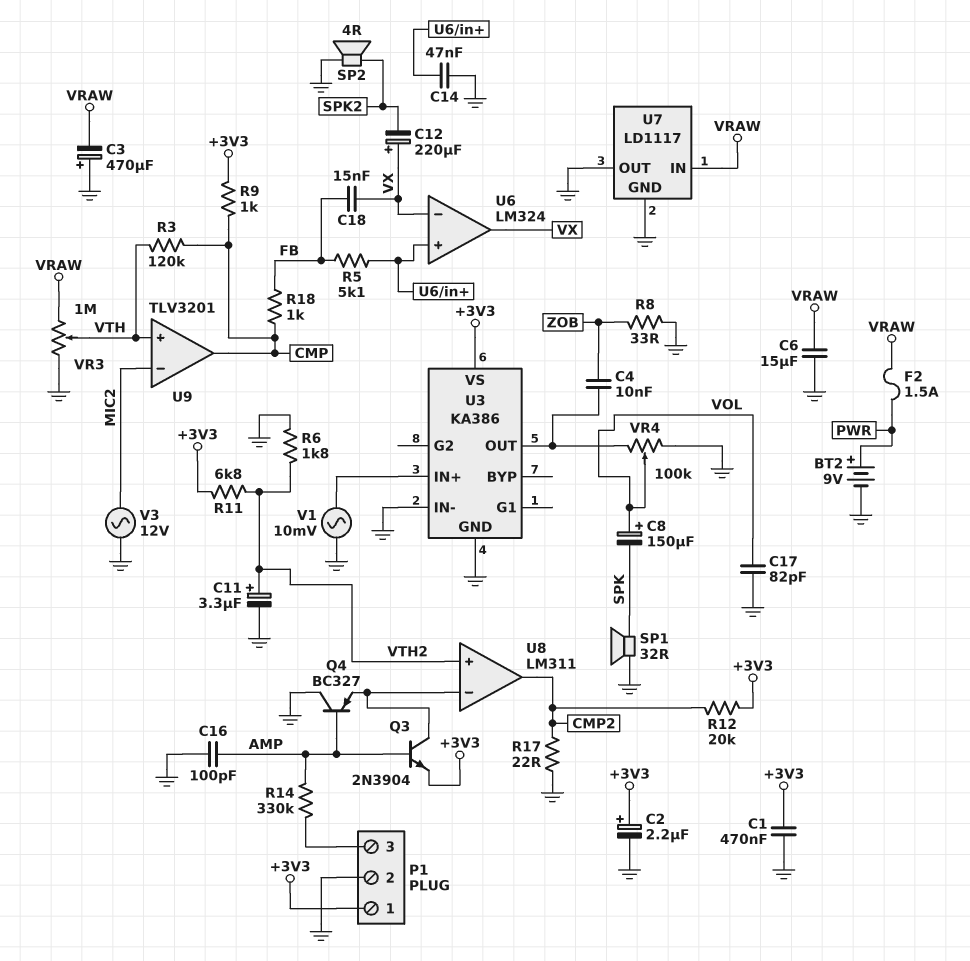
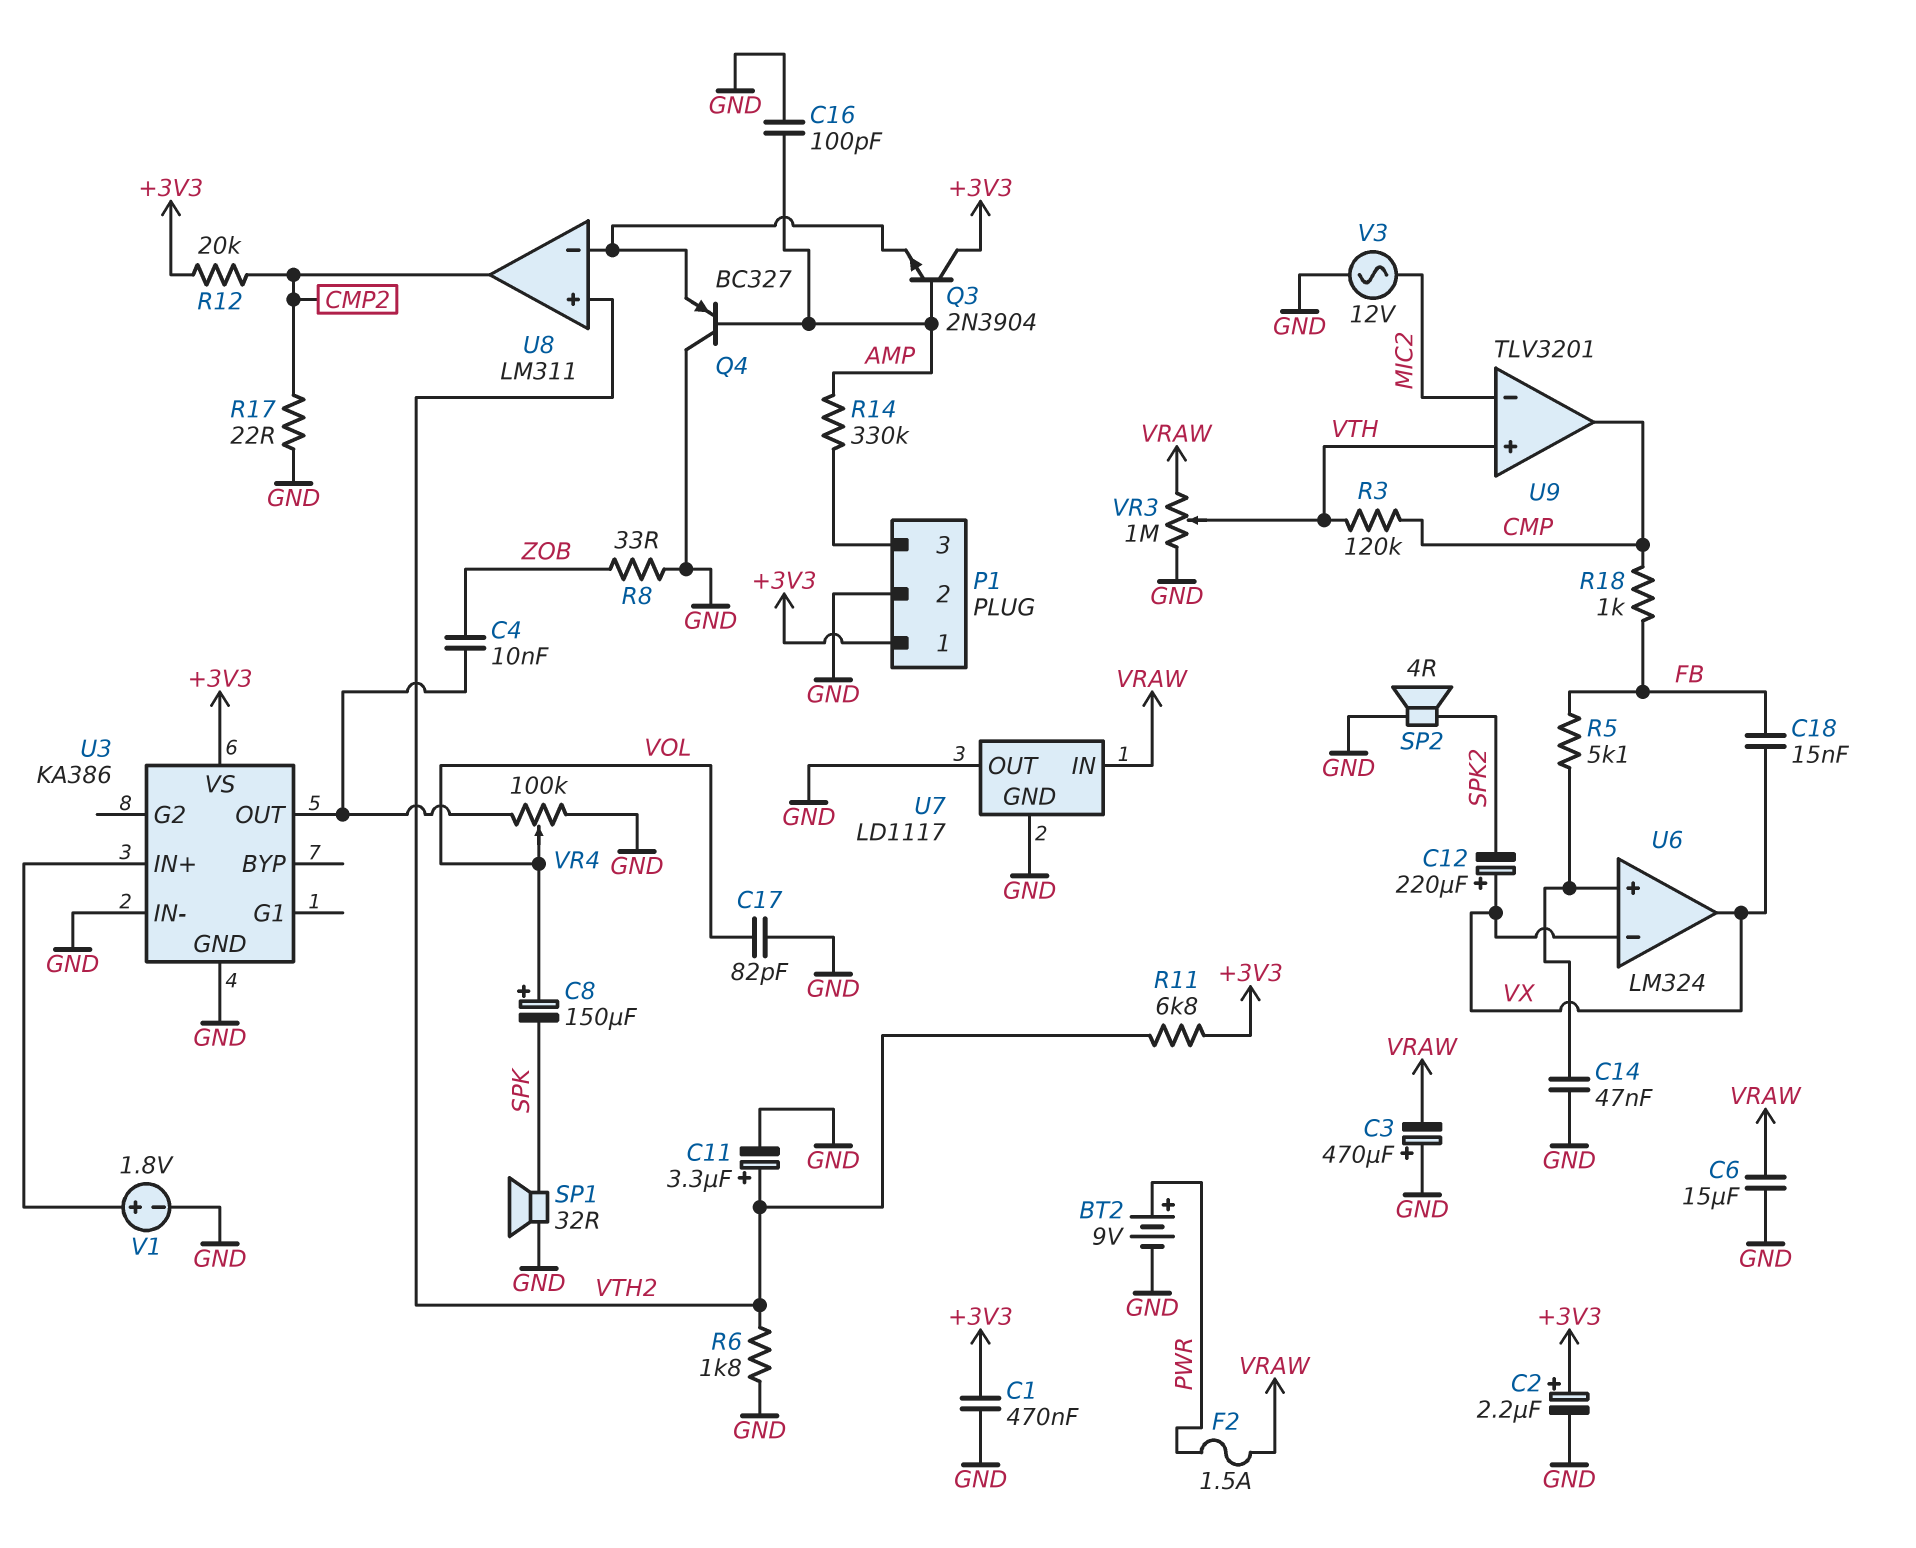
Q3: NPN 2N3904 (B AMP, C U8/in-, E +3V3) -> NPN 2N3904 (B AMP, C +3V3, E U8/in-)
R9: 1k (+3V3, CMP) -> none
V1: AC 10mV (GND, U3/IN+) -> 1.8V (plus U3/IN+, minus GND)

